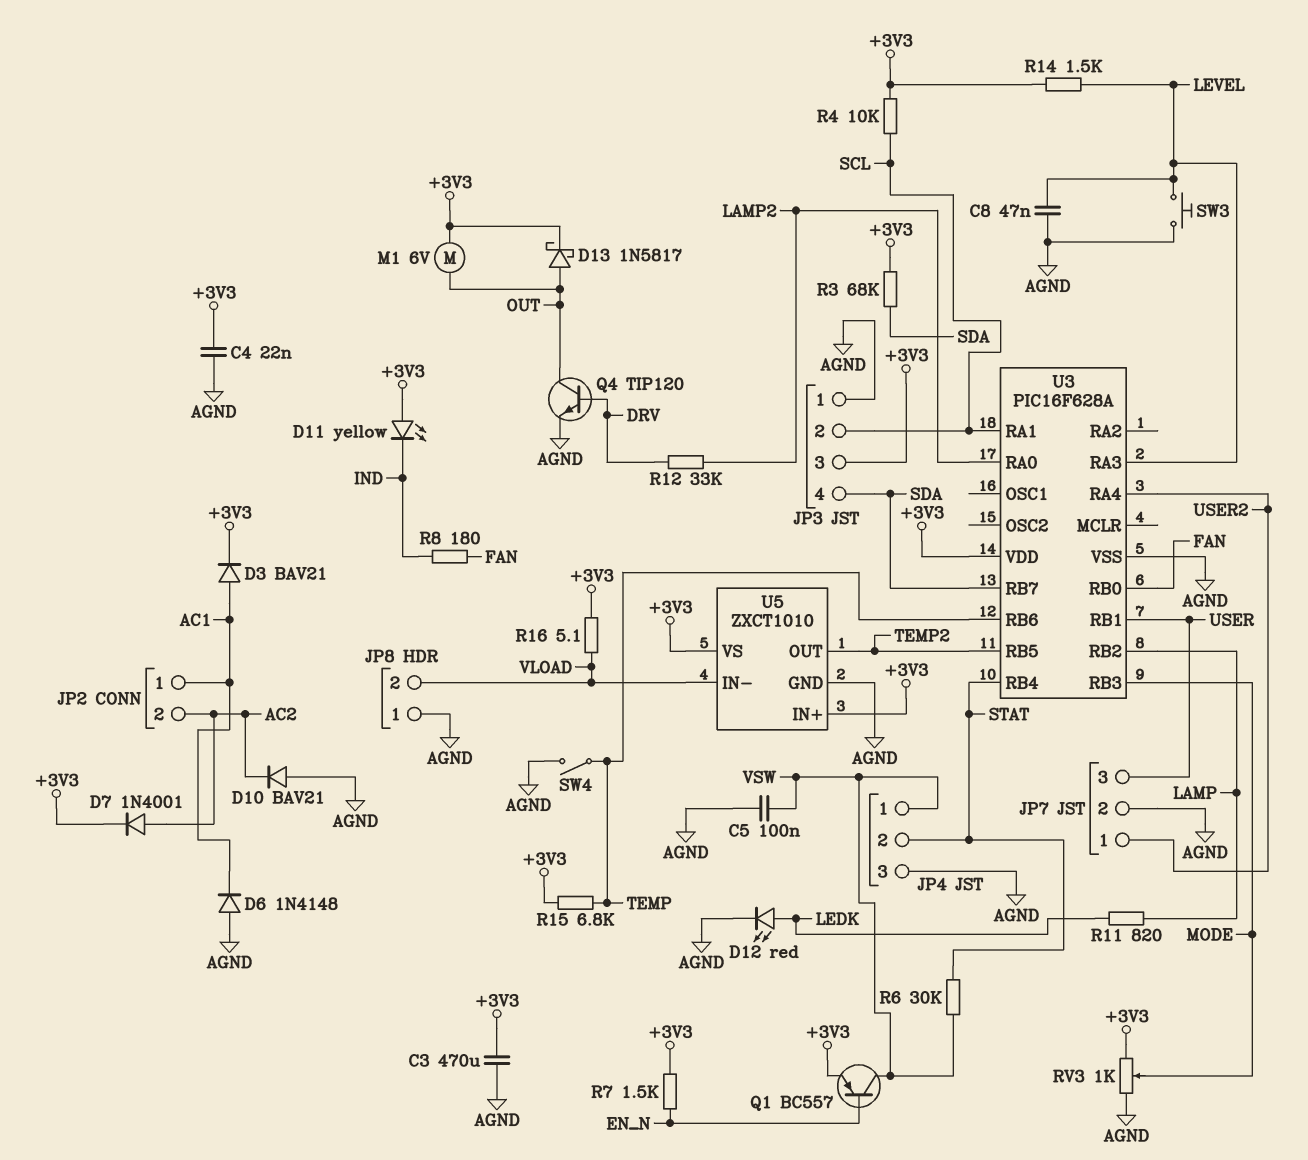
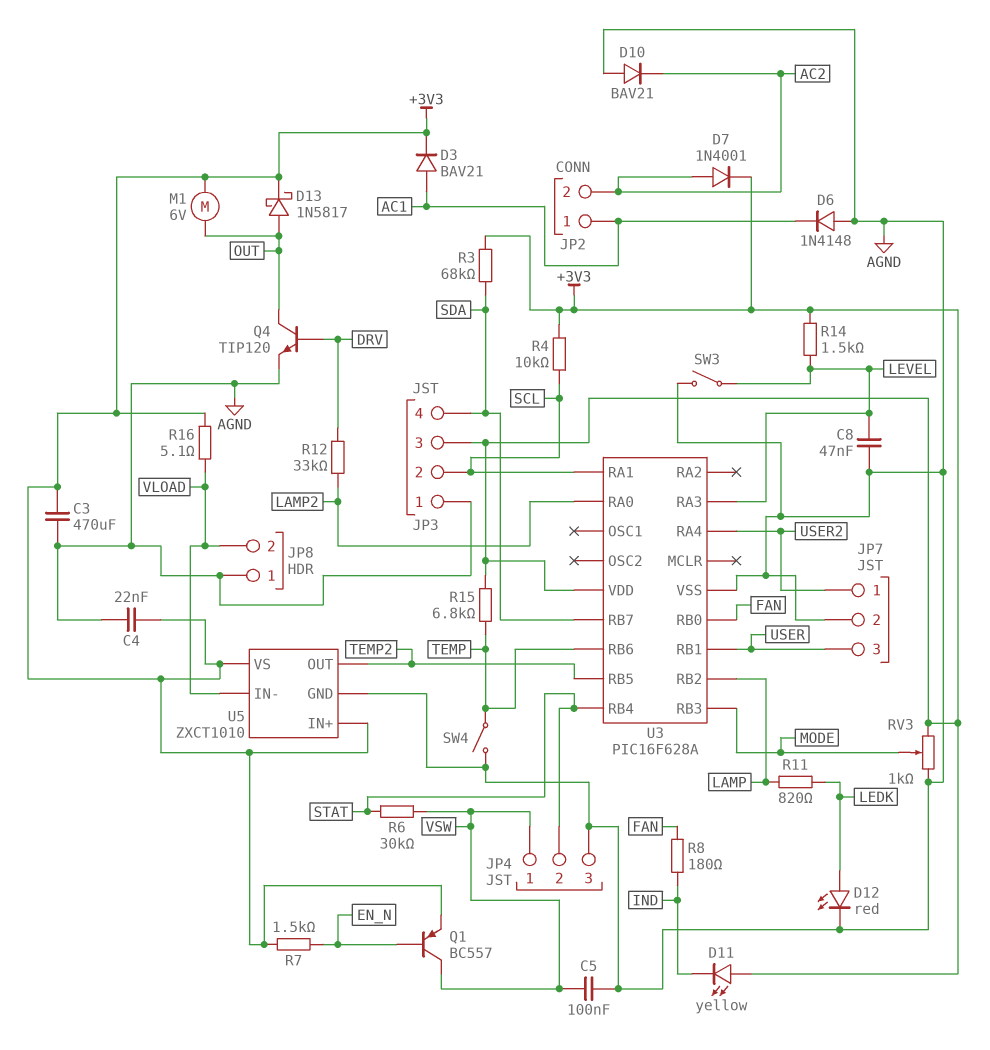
SW3: button (AGND, LEVEL) -> switch (AGND, LEVEL)

